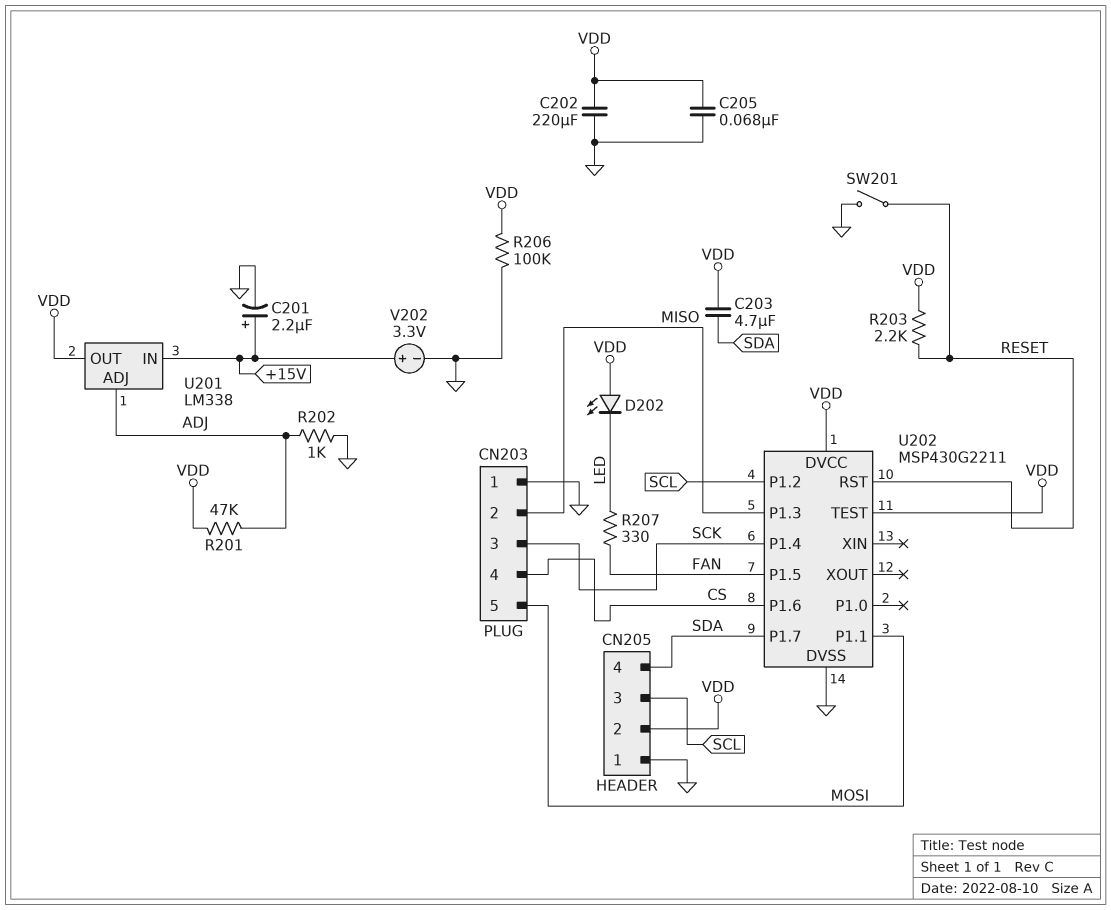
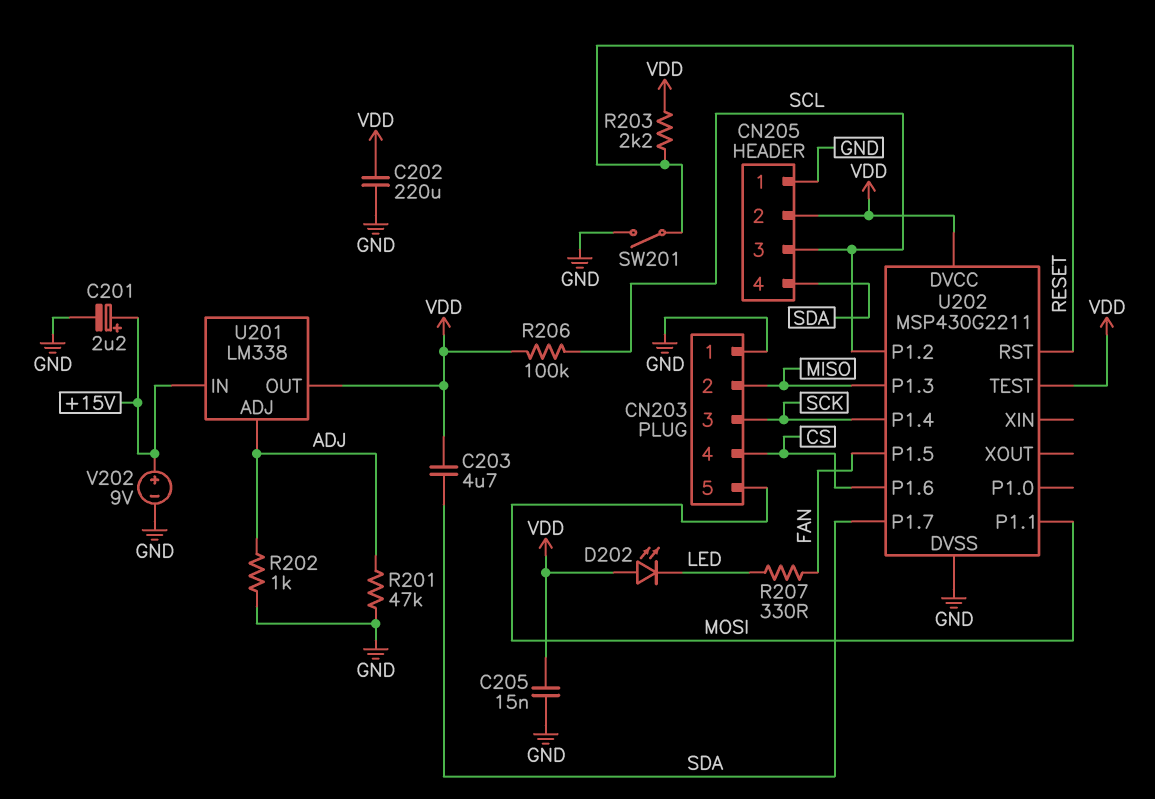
C205: 68nF (GND, VDD) -> 15nF (GND, VDD)
R201: 47k (ADJ, VDD) -> 47k (ADJ, GND)
R206: 100k (GND, VDD) -> 100k (SCL, VDD)
V202: 3.3V (plus +15V, minus GND) -> 9V (plus +15V, minus GND)

